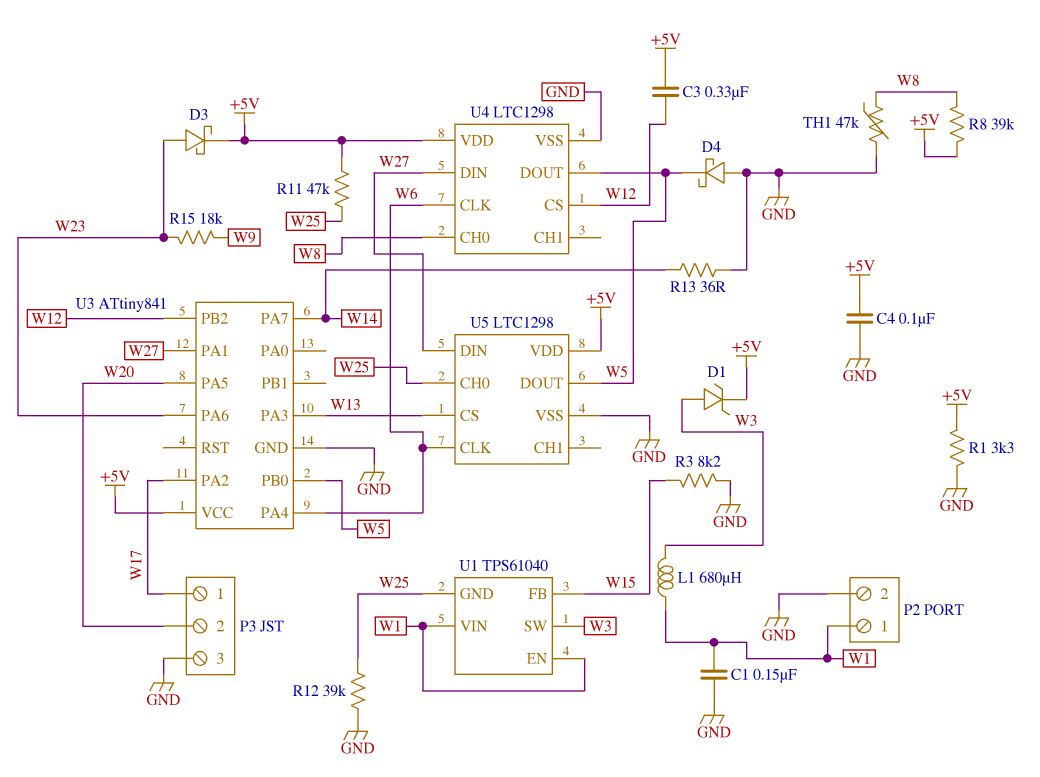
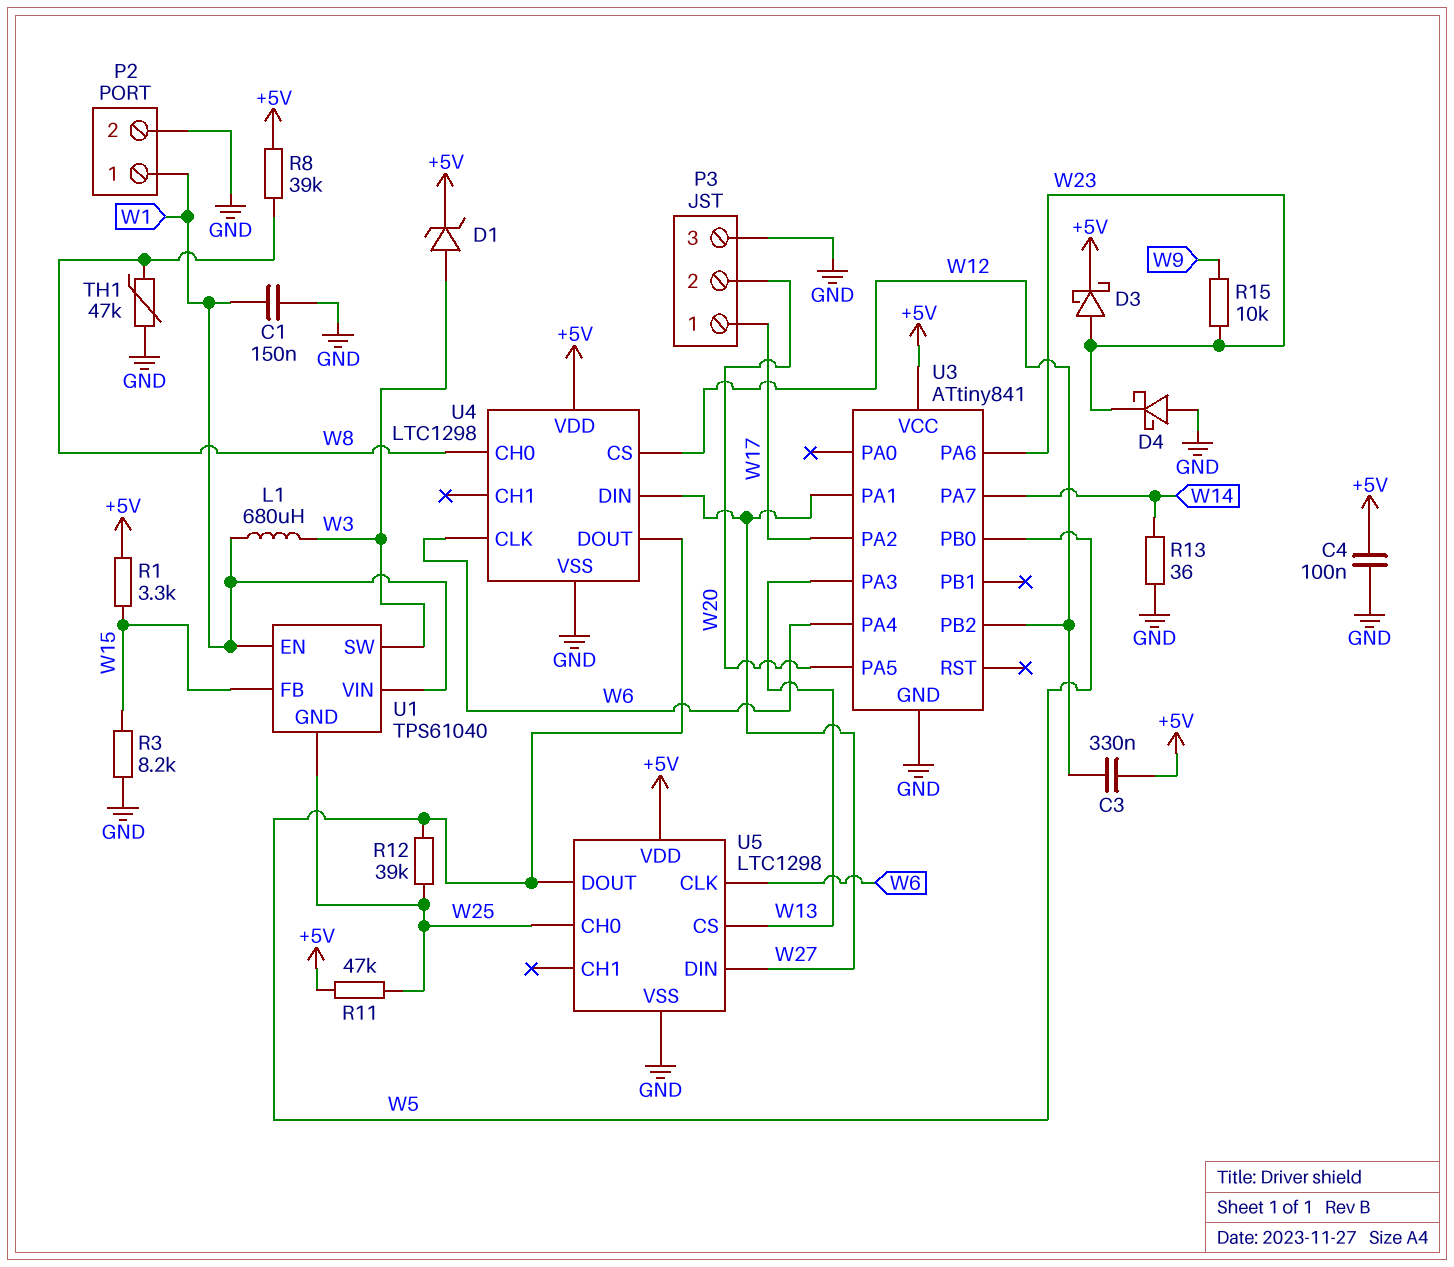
D4: schottky (A GND, K W5) -> schottky (A GND, K W23)
R1: 3.3k (+5V, GND) -> 3.3k (+5V, W15)
R12: 39k (GND, W25) -> 39k (W5, W25)
R15: 18k (W9, W23) -> 10k (W9, W23)

